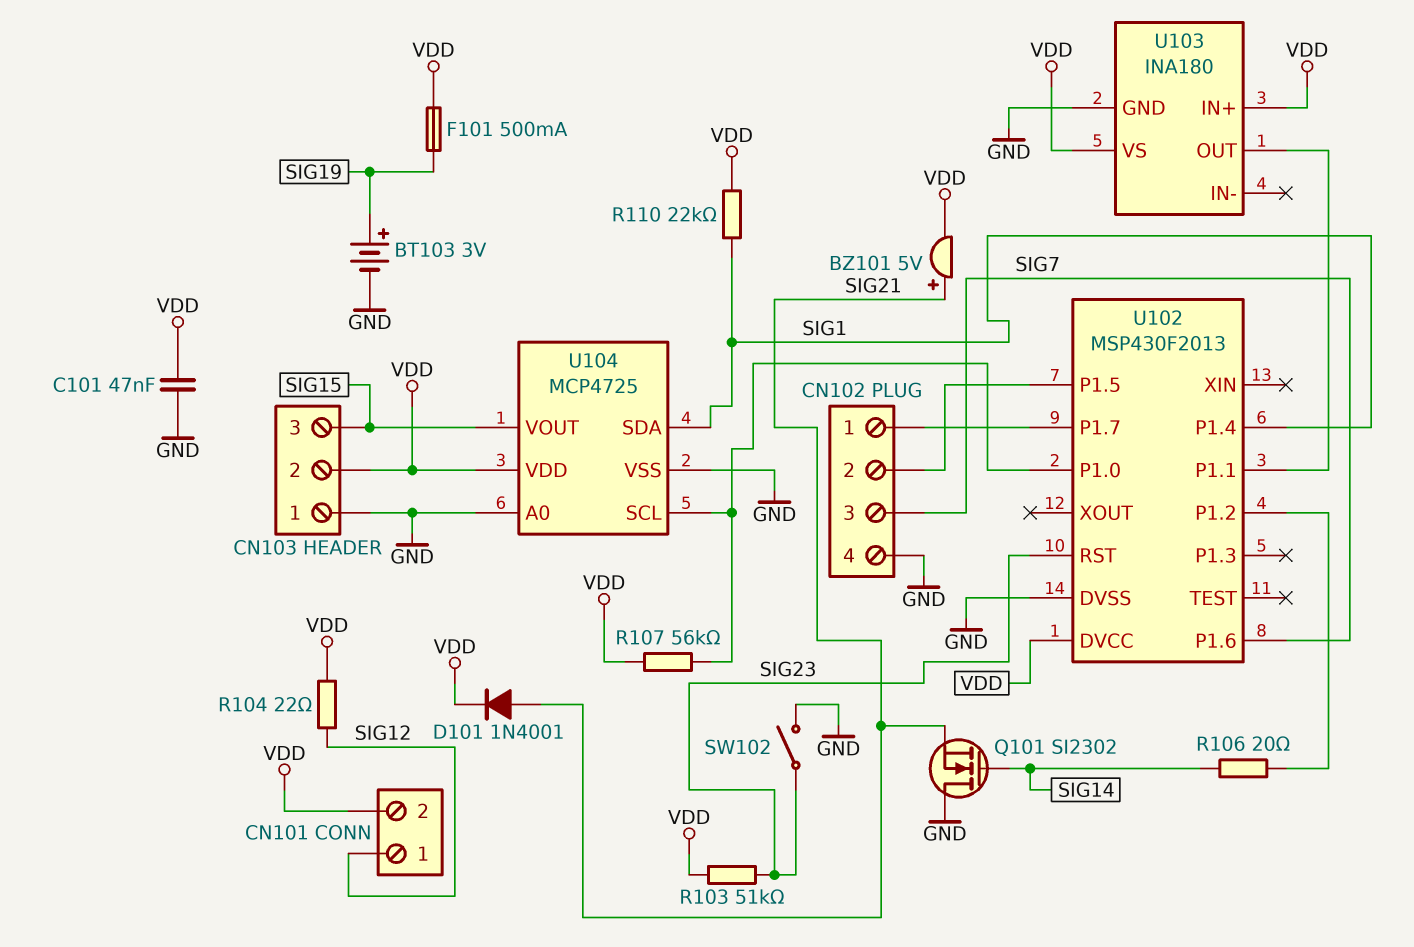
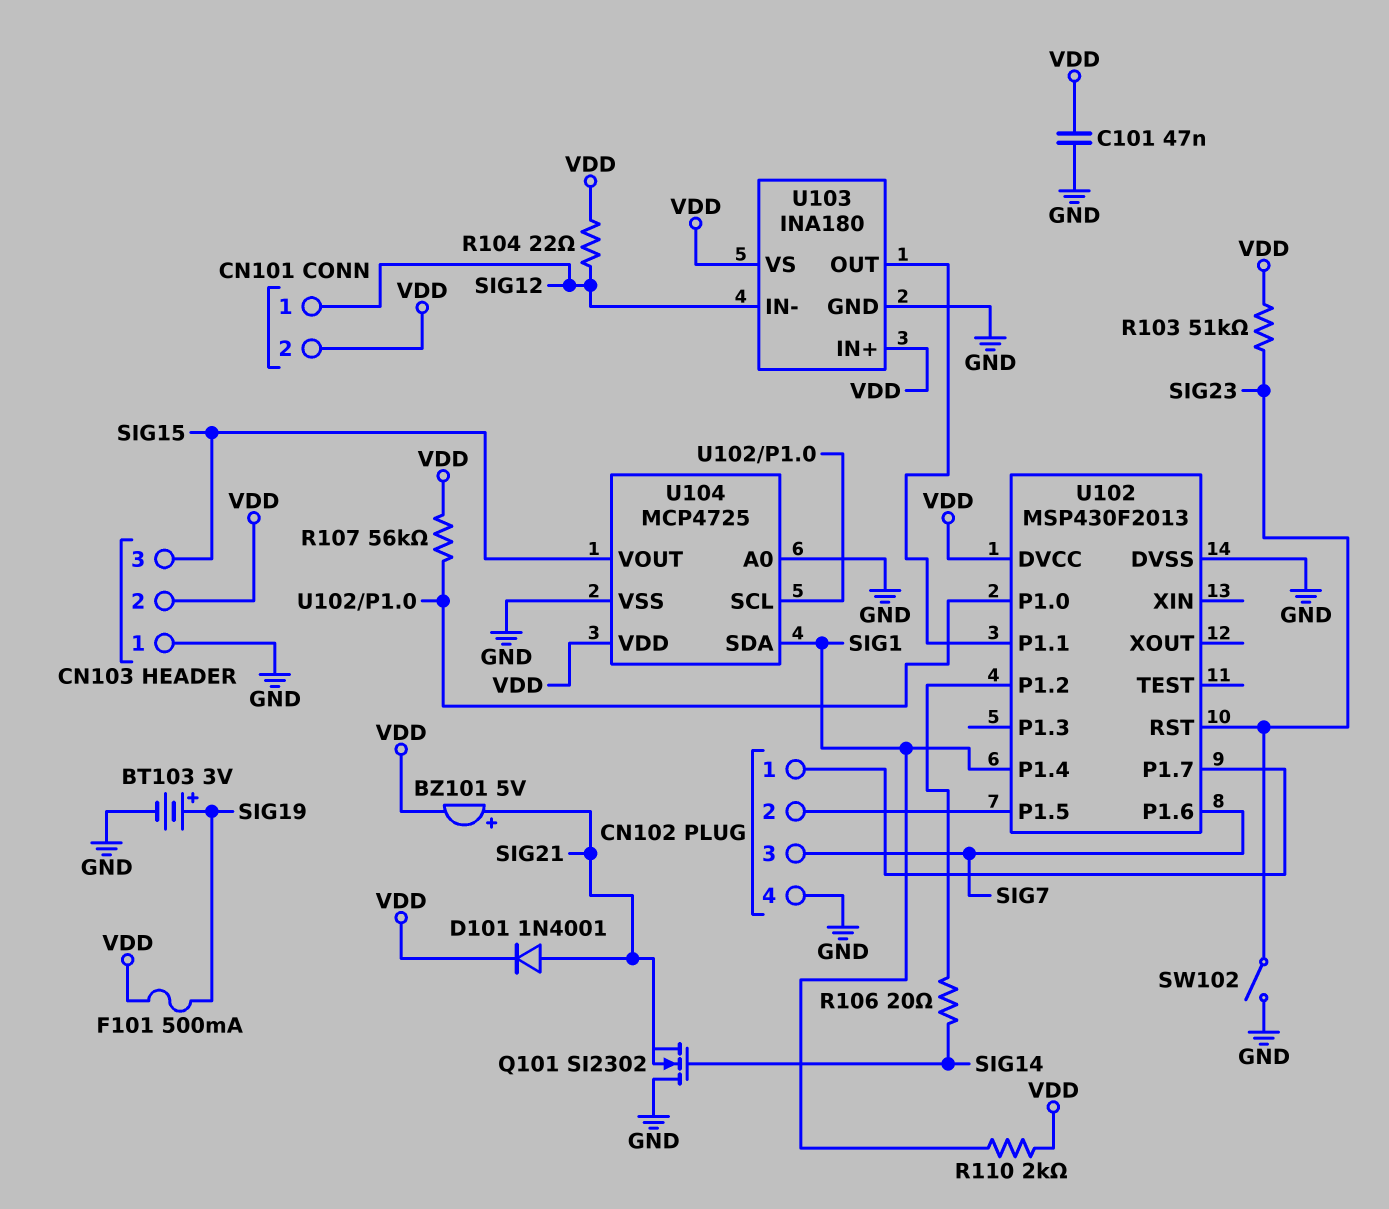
R110: 22k (SIG1, VDD) -> 2k (SIG1, VDD)
U103 pin IN-: none -> SIG12

